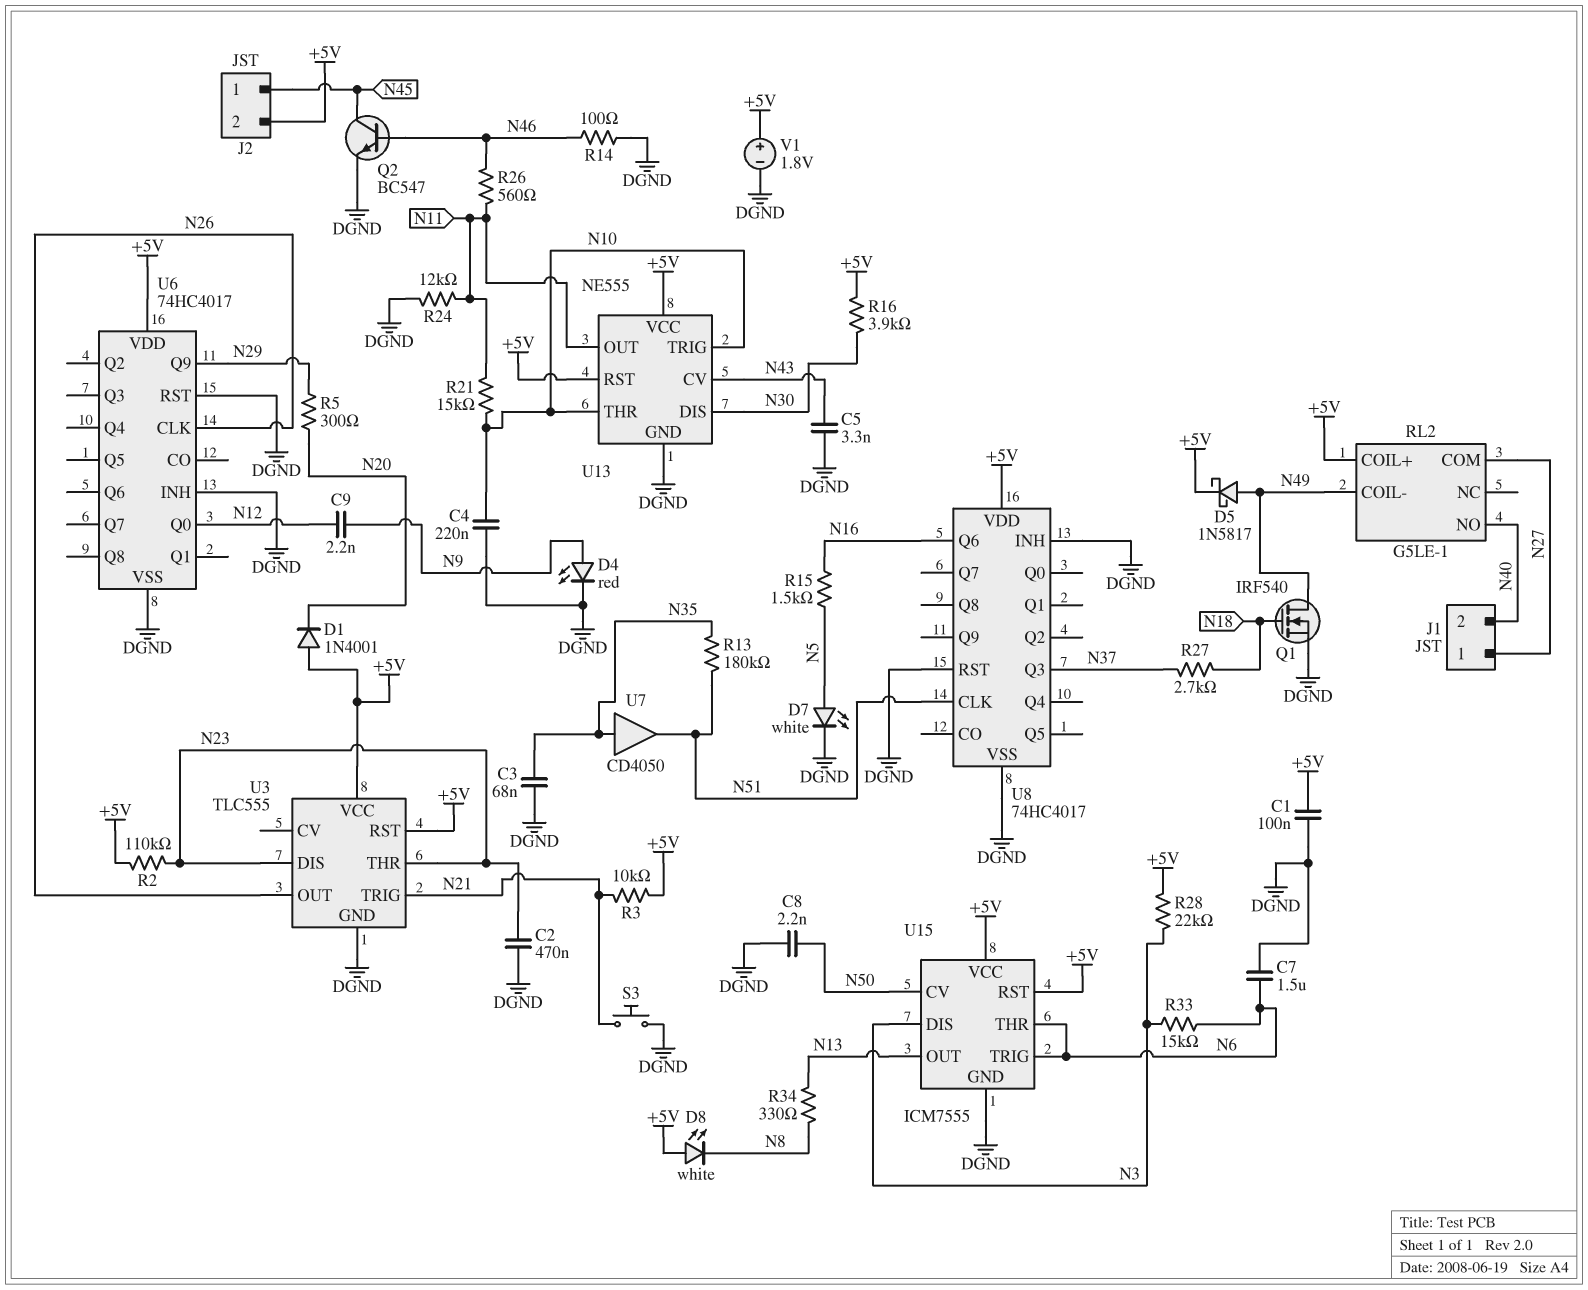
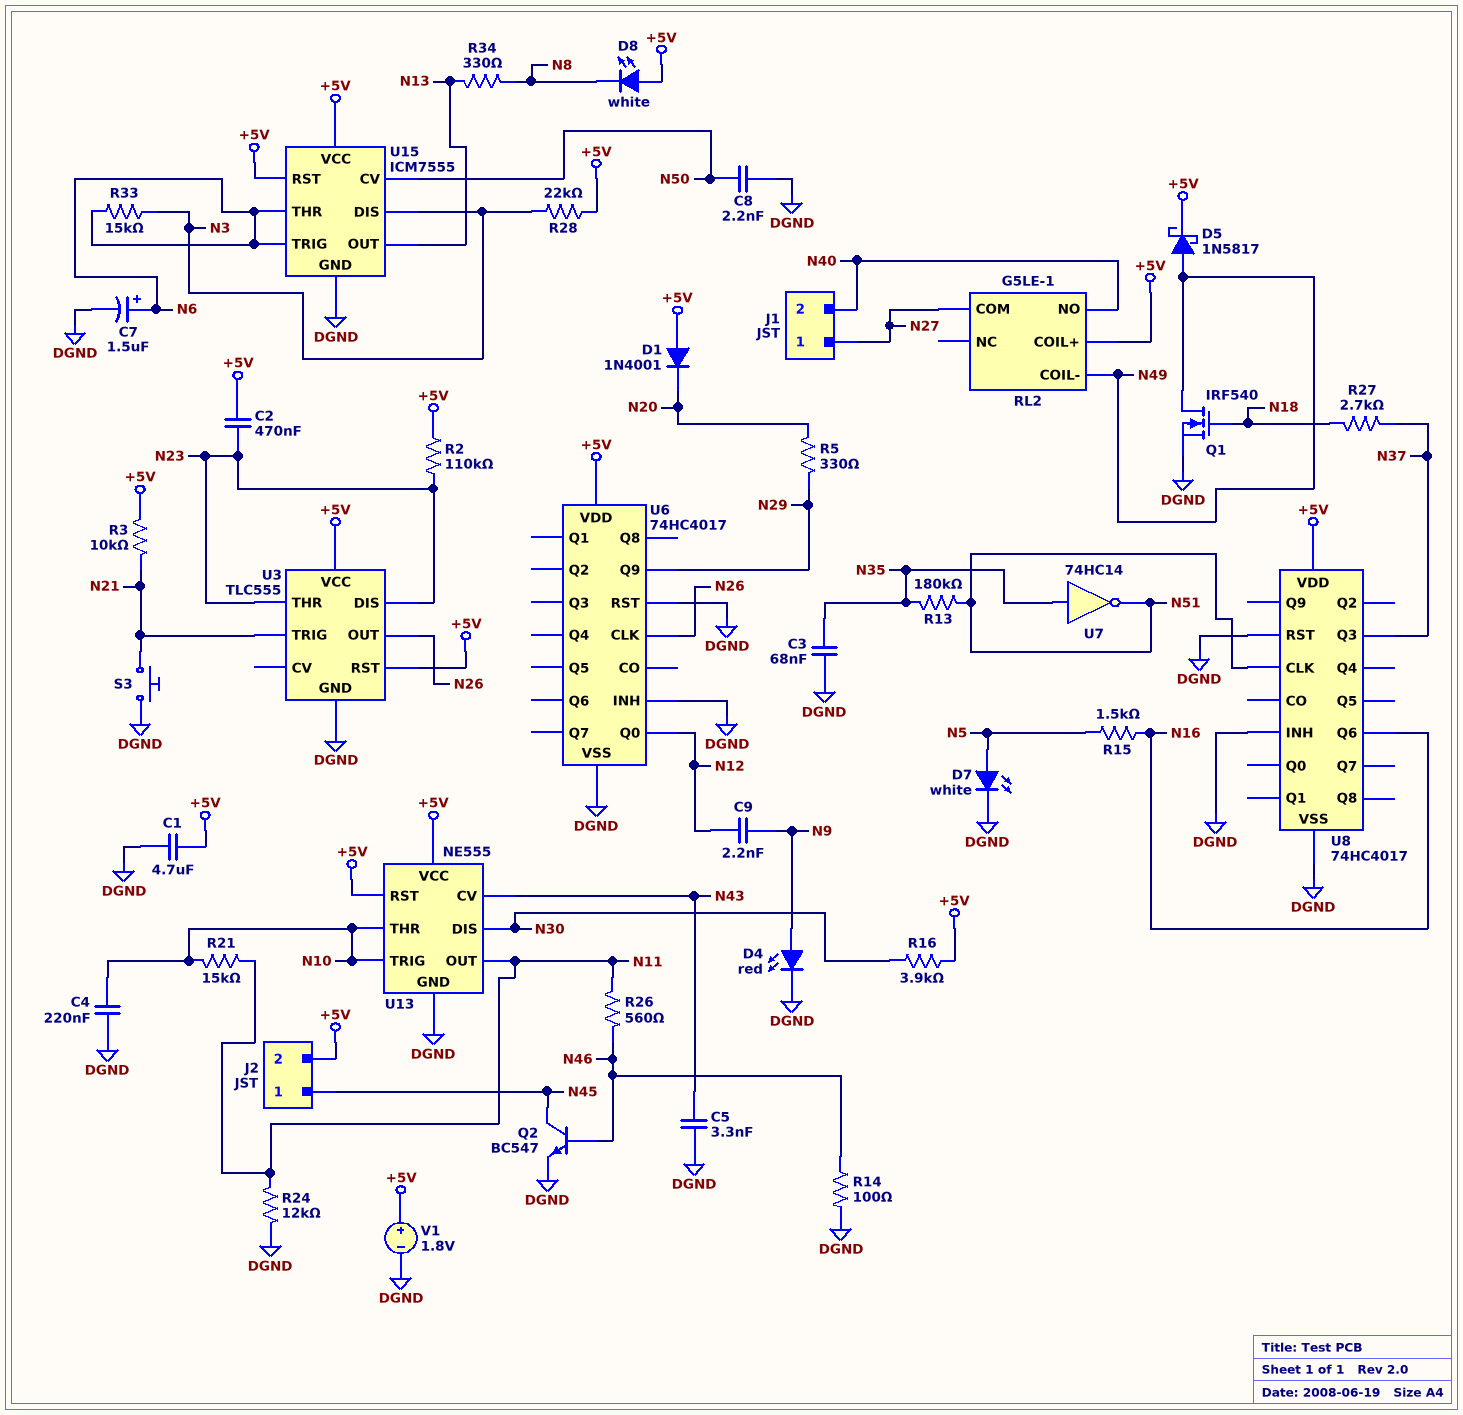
C1: 100nF (+5V, DGND) -> 4.7uF (+5V, DGND)
C2: 470nF (DGND, N23) -> 470nF (+5V, N23)
C7: 1.5uF (DGND, N6) -> 1.5uF (plus N6, minus DGND)
R5: 300 (N20, N29) -> 330 (N20, N29)
U7: buffer CD4050 (in N35, out N51) -> NOT 74HC14 (in N35, out N51)

